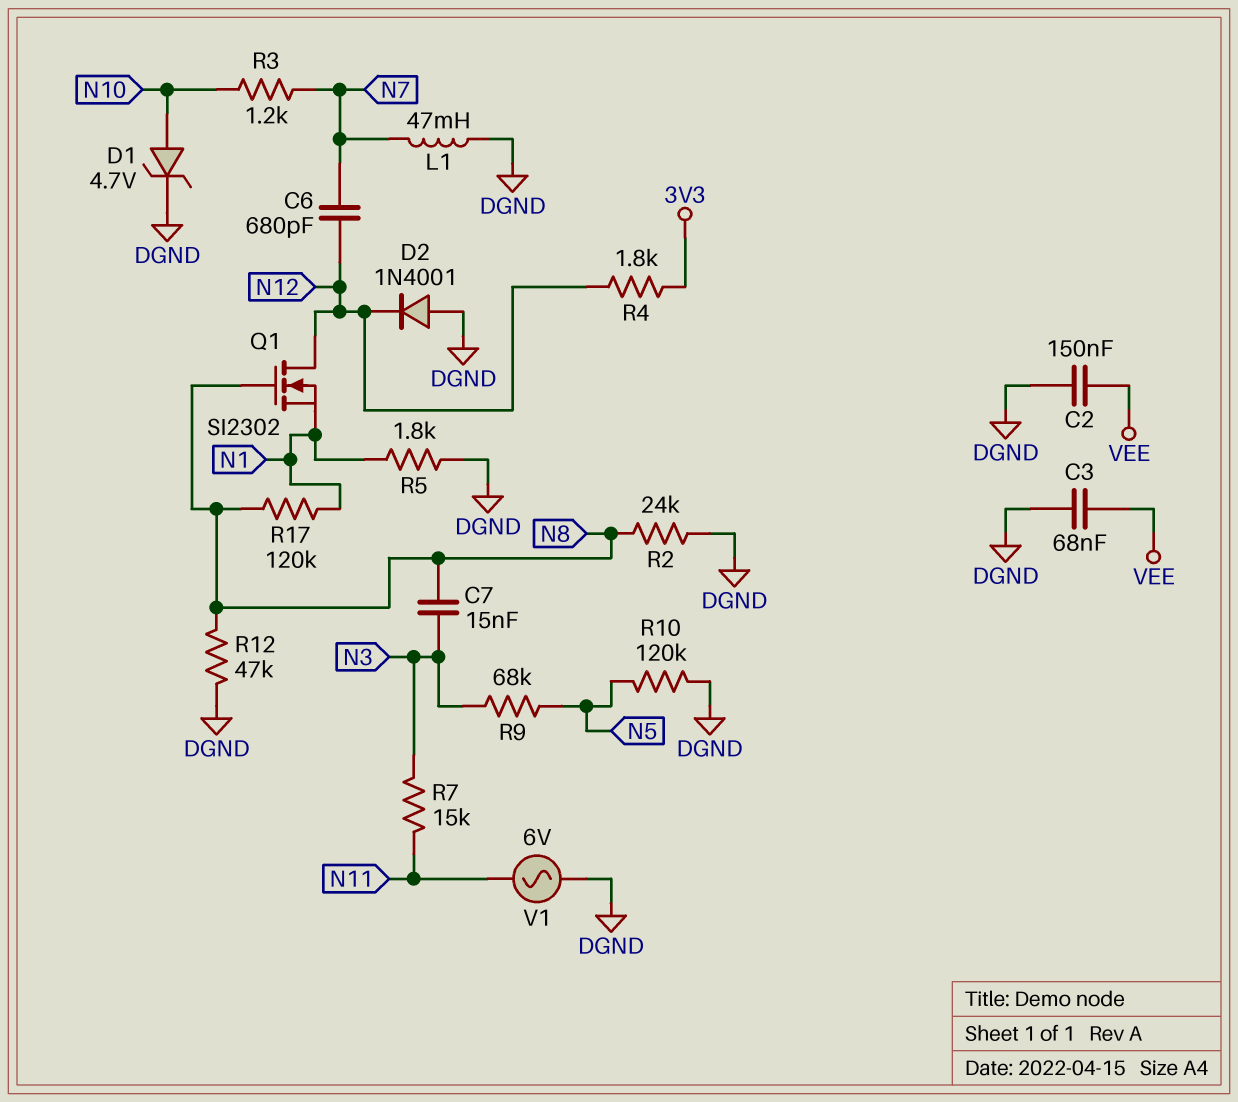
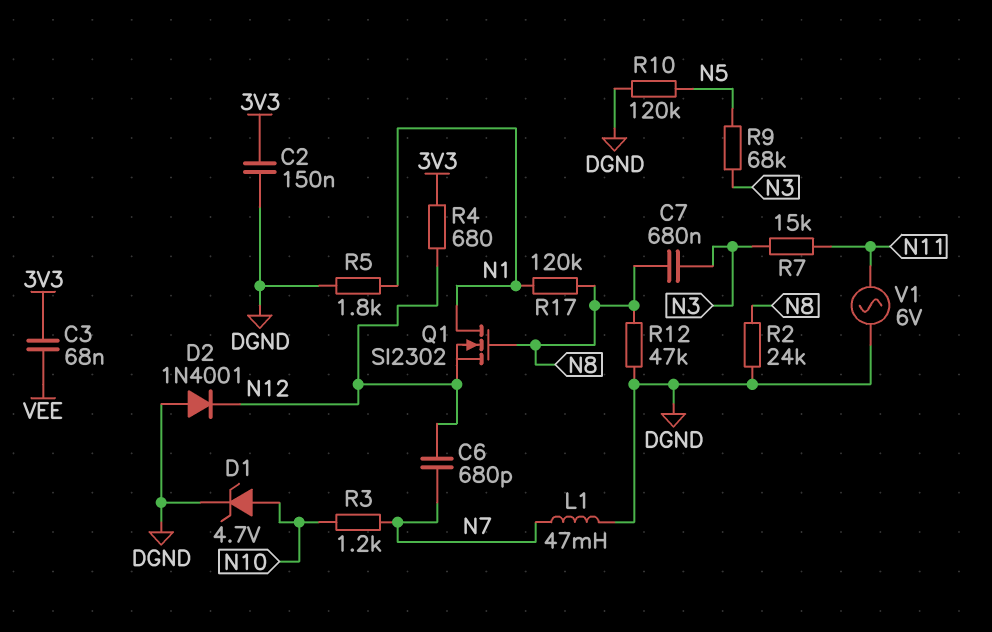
C2: 150nF (DGND, VEE) -> 150nF (3V3, DGND)
C3: 68nF (DGND, VEE) -> 68nF (3V3, VEE)
C7: 15nF (N3, N8) -> 680nF (N3, N8)
Q1: NMOS SI2302 (G N8, D N12, S N1) -> NMOS SI2302 (G N8, D N1, S N12)
R4: 1.8k (3V3, N12) -> 680 (3V3, N12)

